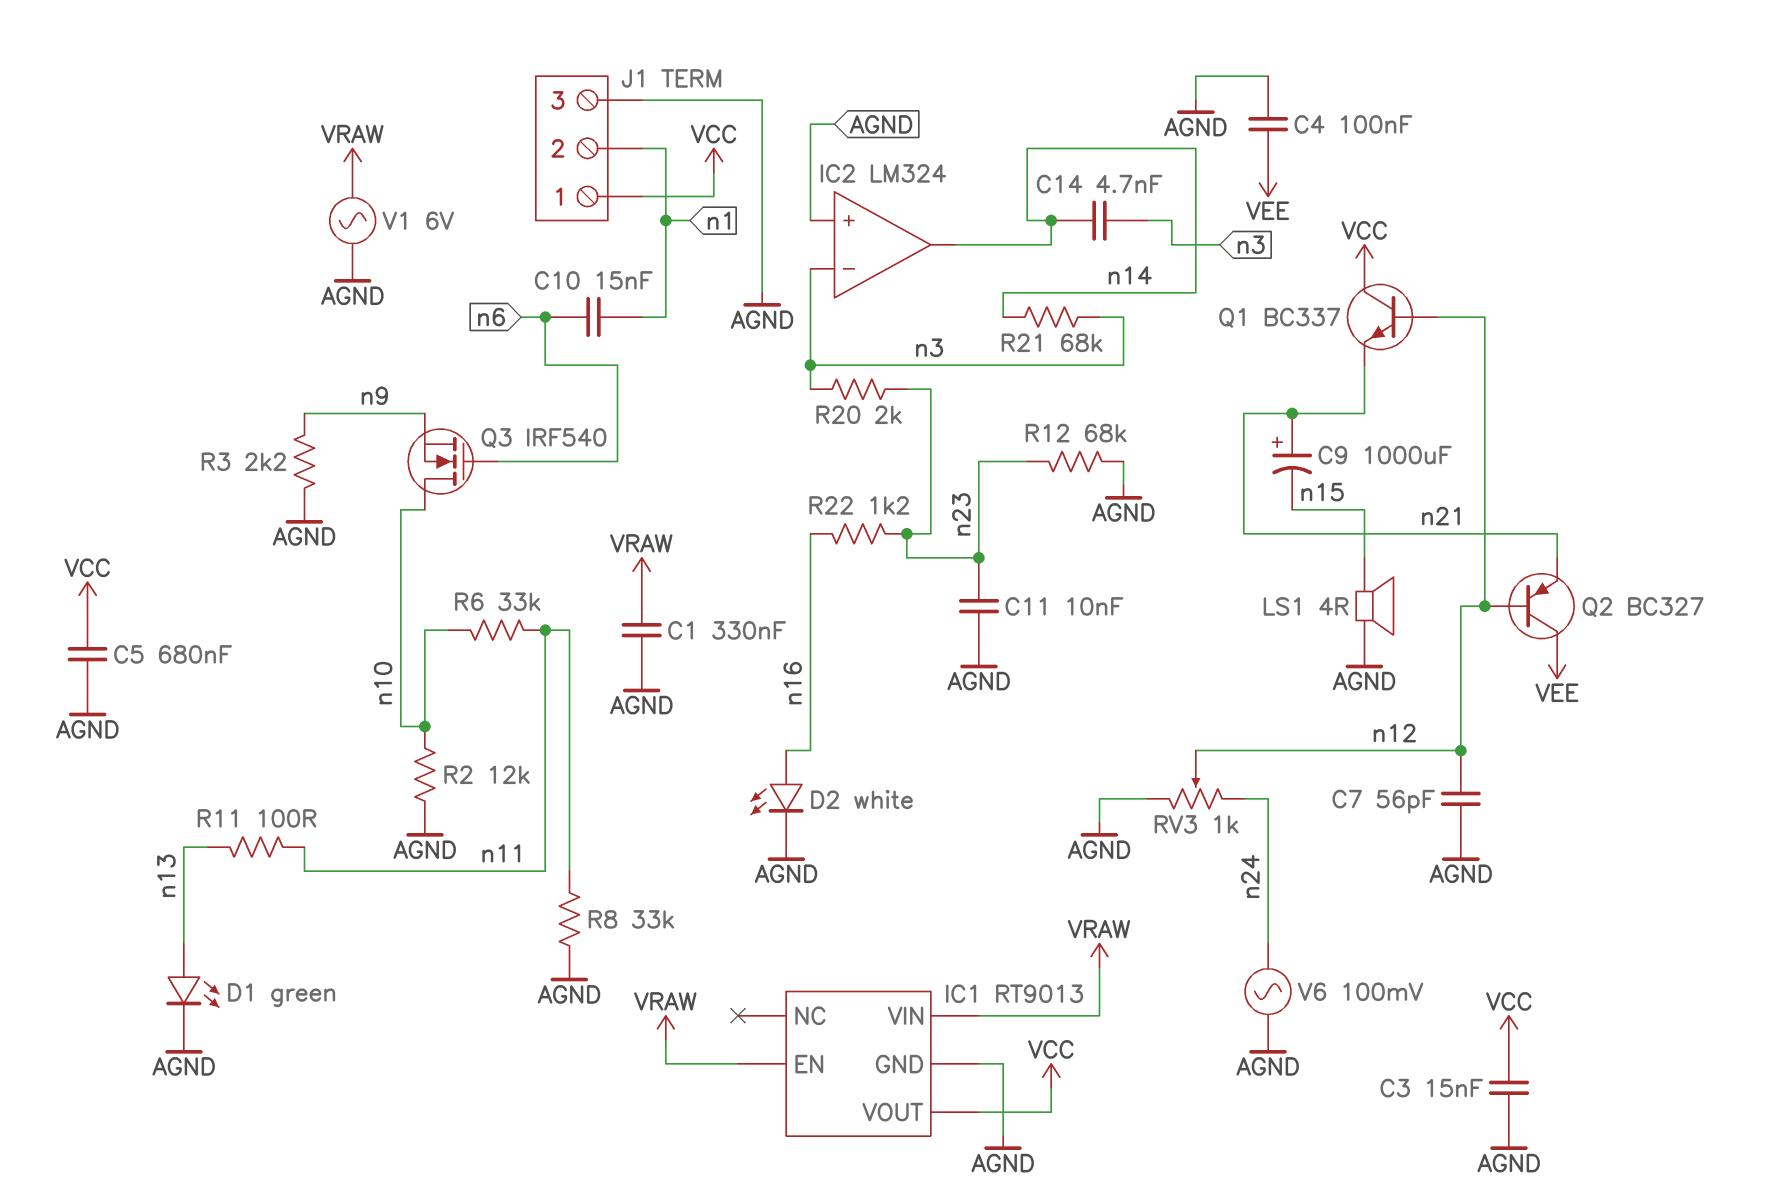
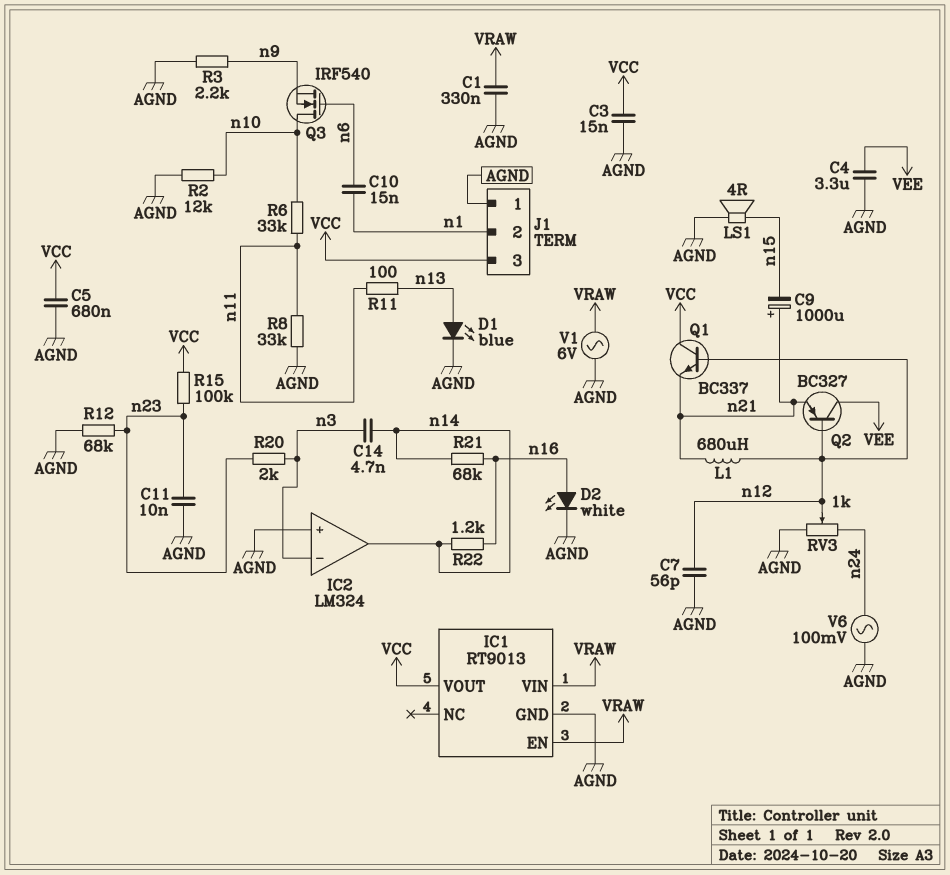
C4: 100nF (AGND, VEE) -> 3.3uF (AGND, VEE)
D1: LED green (A n13, K AGND) -> LED blue (A n13, K AGND)
J1 pin 1: VCC -> AGND
J1 pin 3: AGND -> VCC
L1: none -> 680uH (n12, n21)
R15: none -> 100k (VCC, n23)
R21: 68k (n3, n14) -> 68k (n14, n16)
R22: 1.2k (n16, n23) -> 1.2k (n14, n16)

